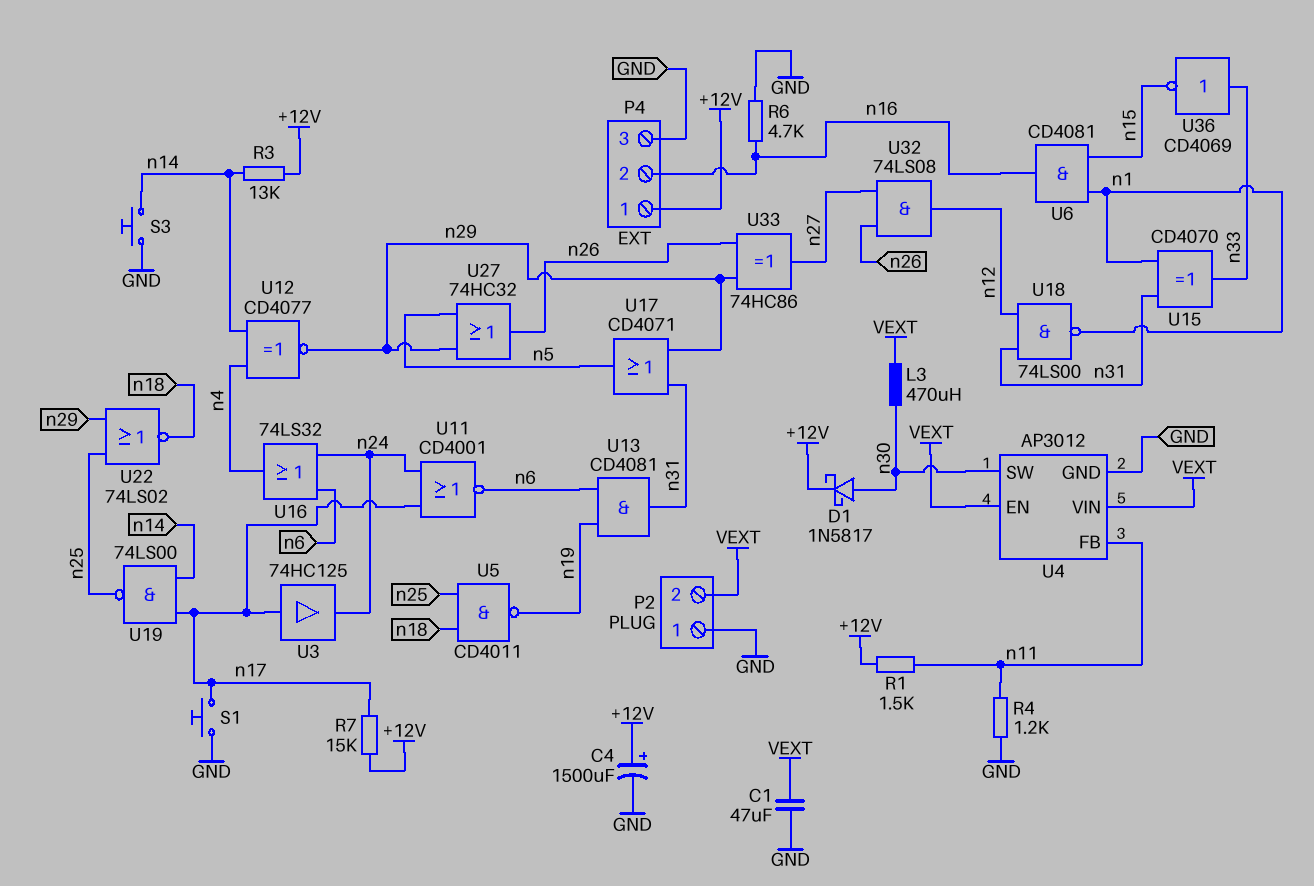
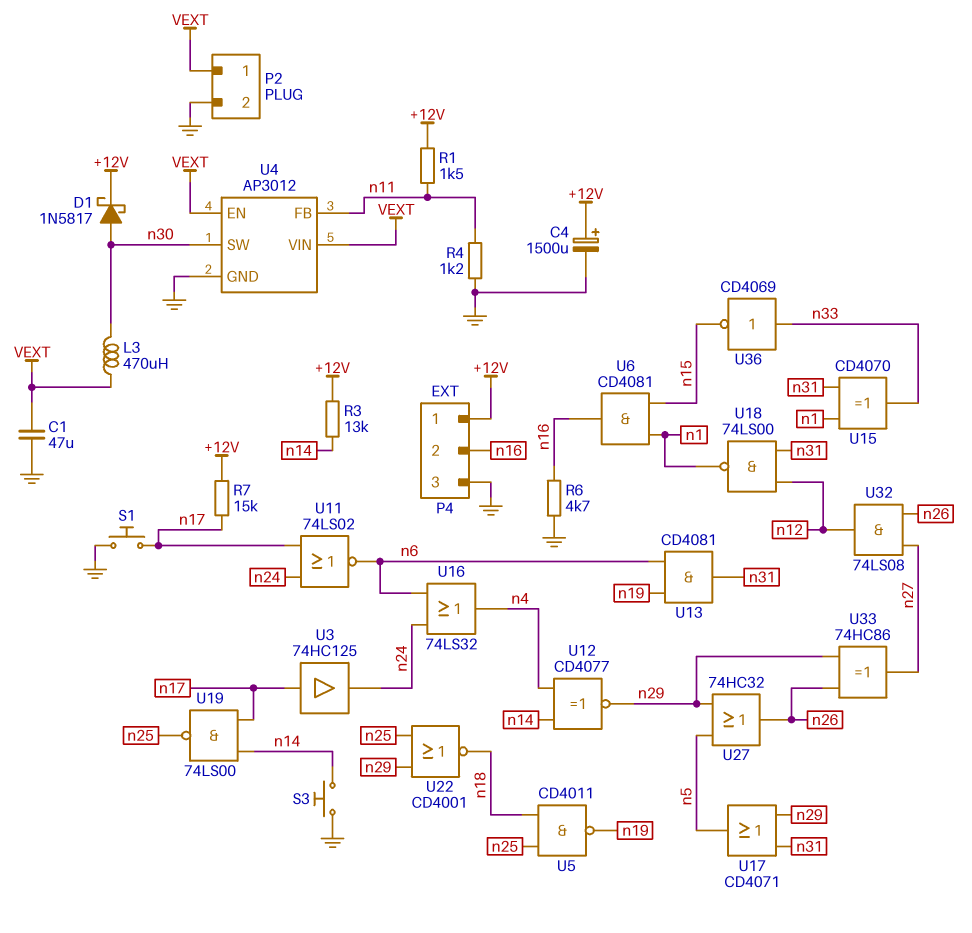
P2 pin 1: GND -> VEXT
P2 pin 2: VEXT -> GND
U11: NOR CD4001 (in n17, in n24, out n6) -> NOR 74LS02 (in n17, in n24, out n6)
U22: NOR 74LS02 (in n25, in n29, out n18) -> NOR CD4001 (in n25, in n29, out n18)

